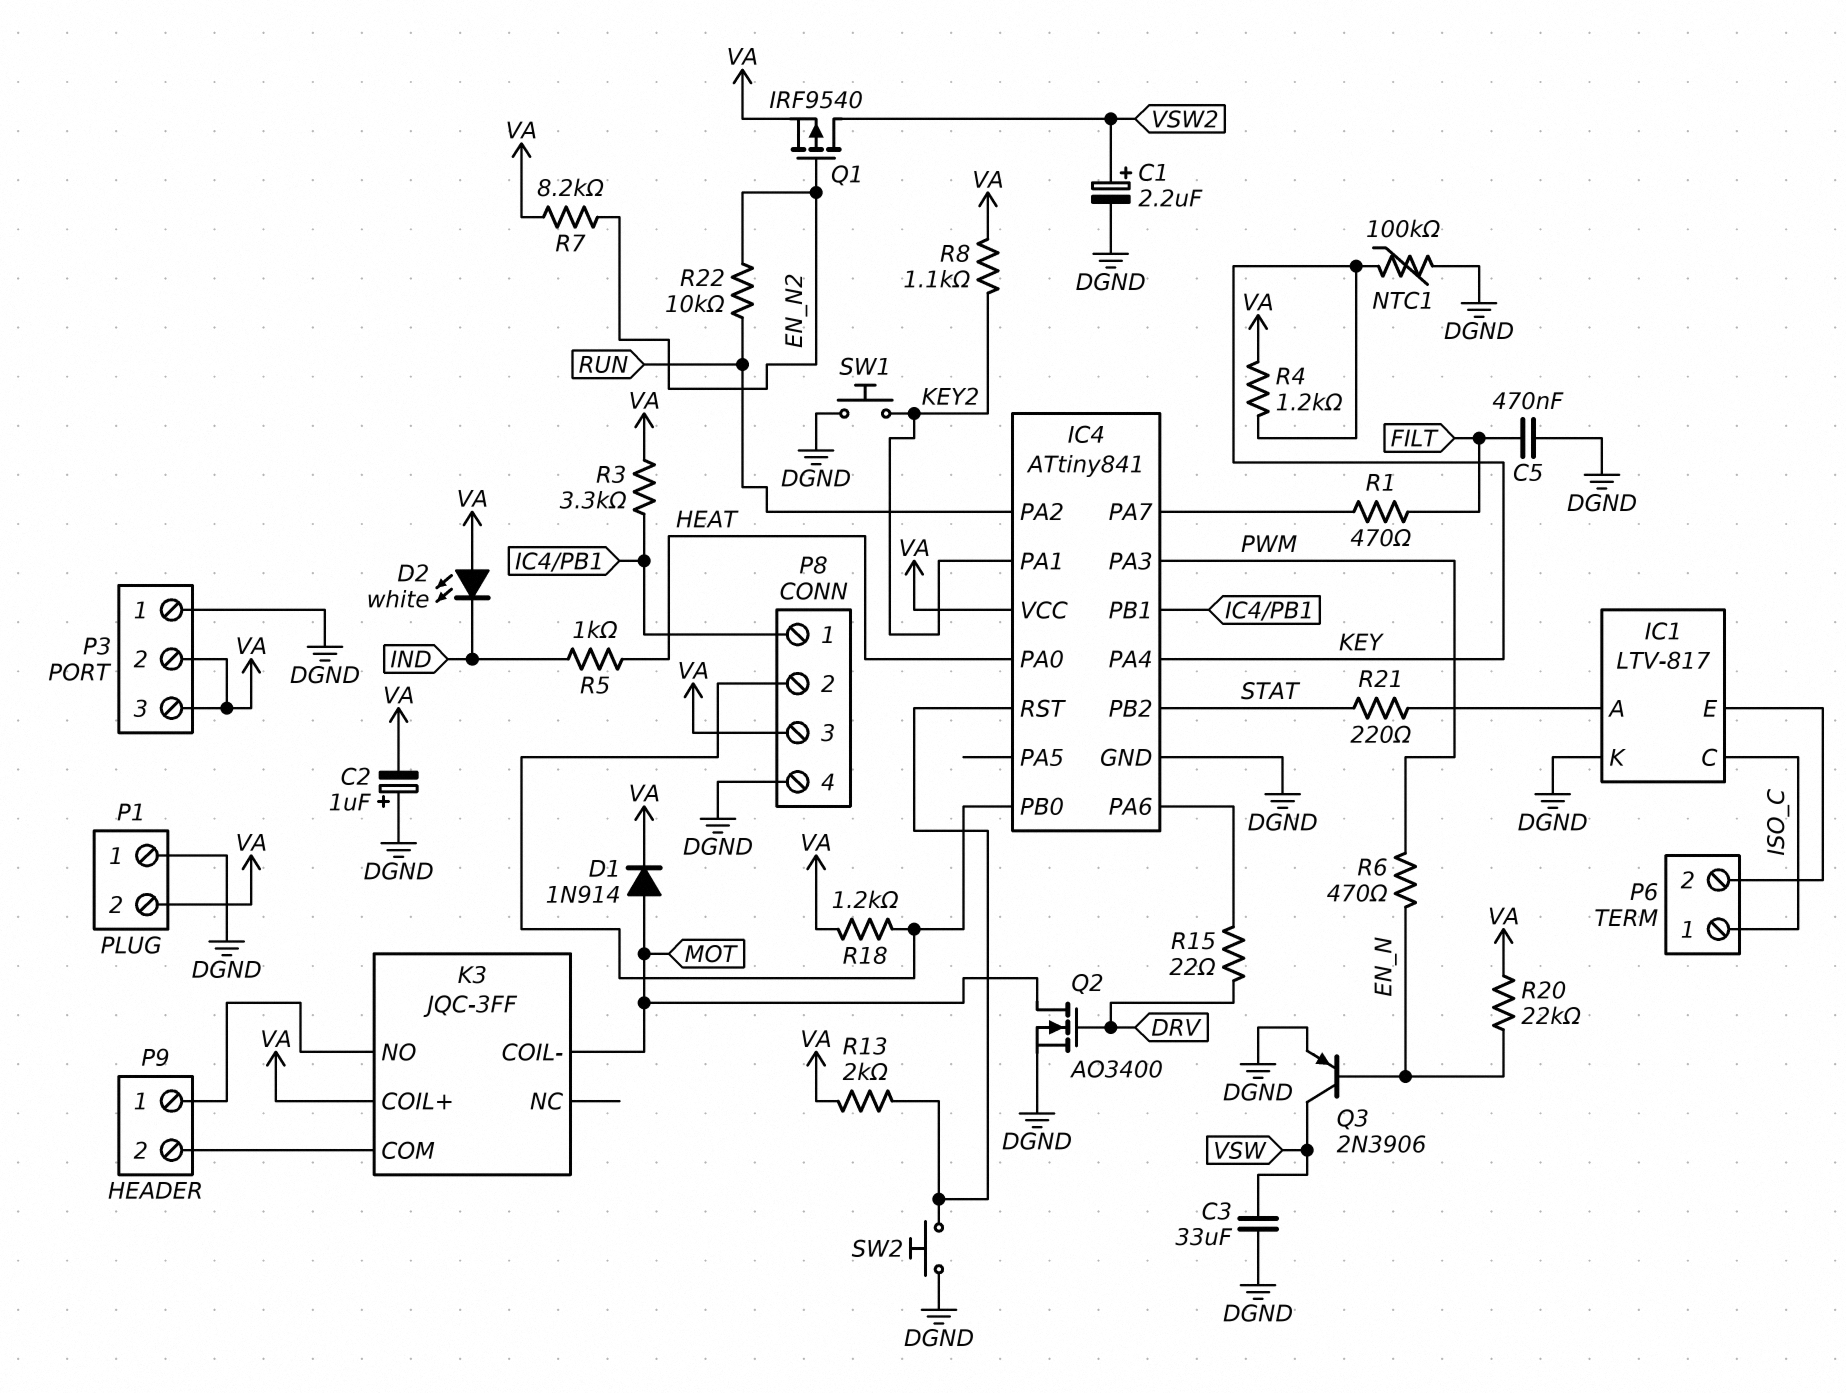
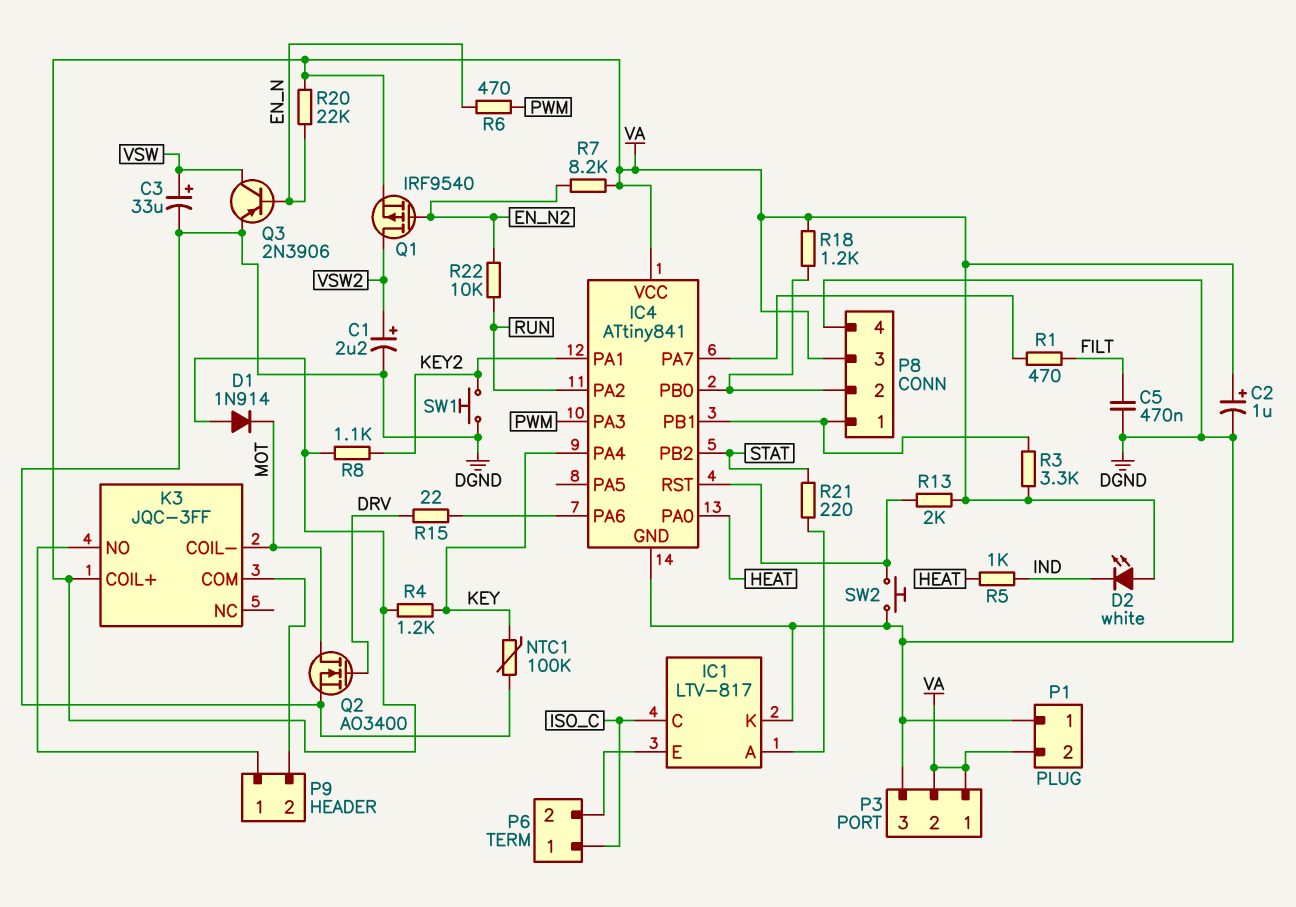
C2: 1uF (plus DGND, minus VA) -> 1uF (plus VA, minus DGND)
C3: 33uF (DGND, VSW) -> 33uF (plus VSW, minus DGND)
D1: diode 1N914 (A MOT, K VA) -> diode 1N914 (A VA, K MOT)
P3 pin 1: DGND -> VA
P3 pin 3: VA -> DGND

